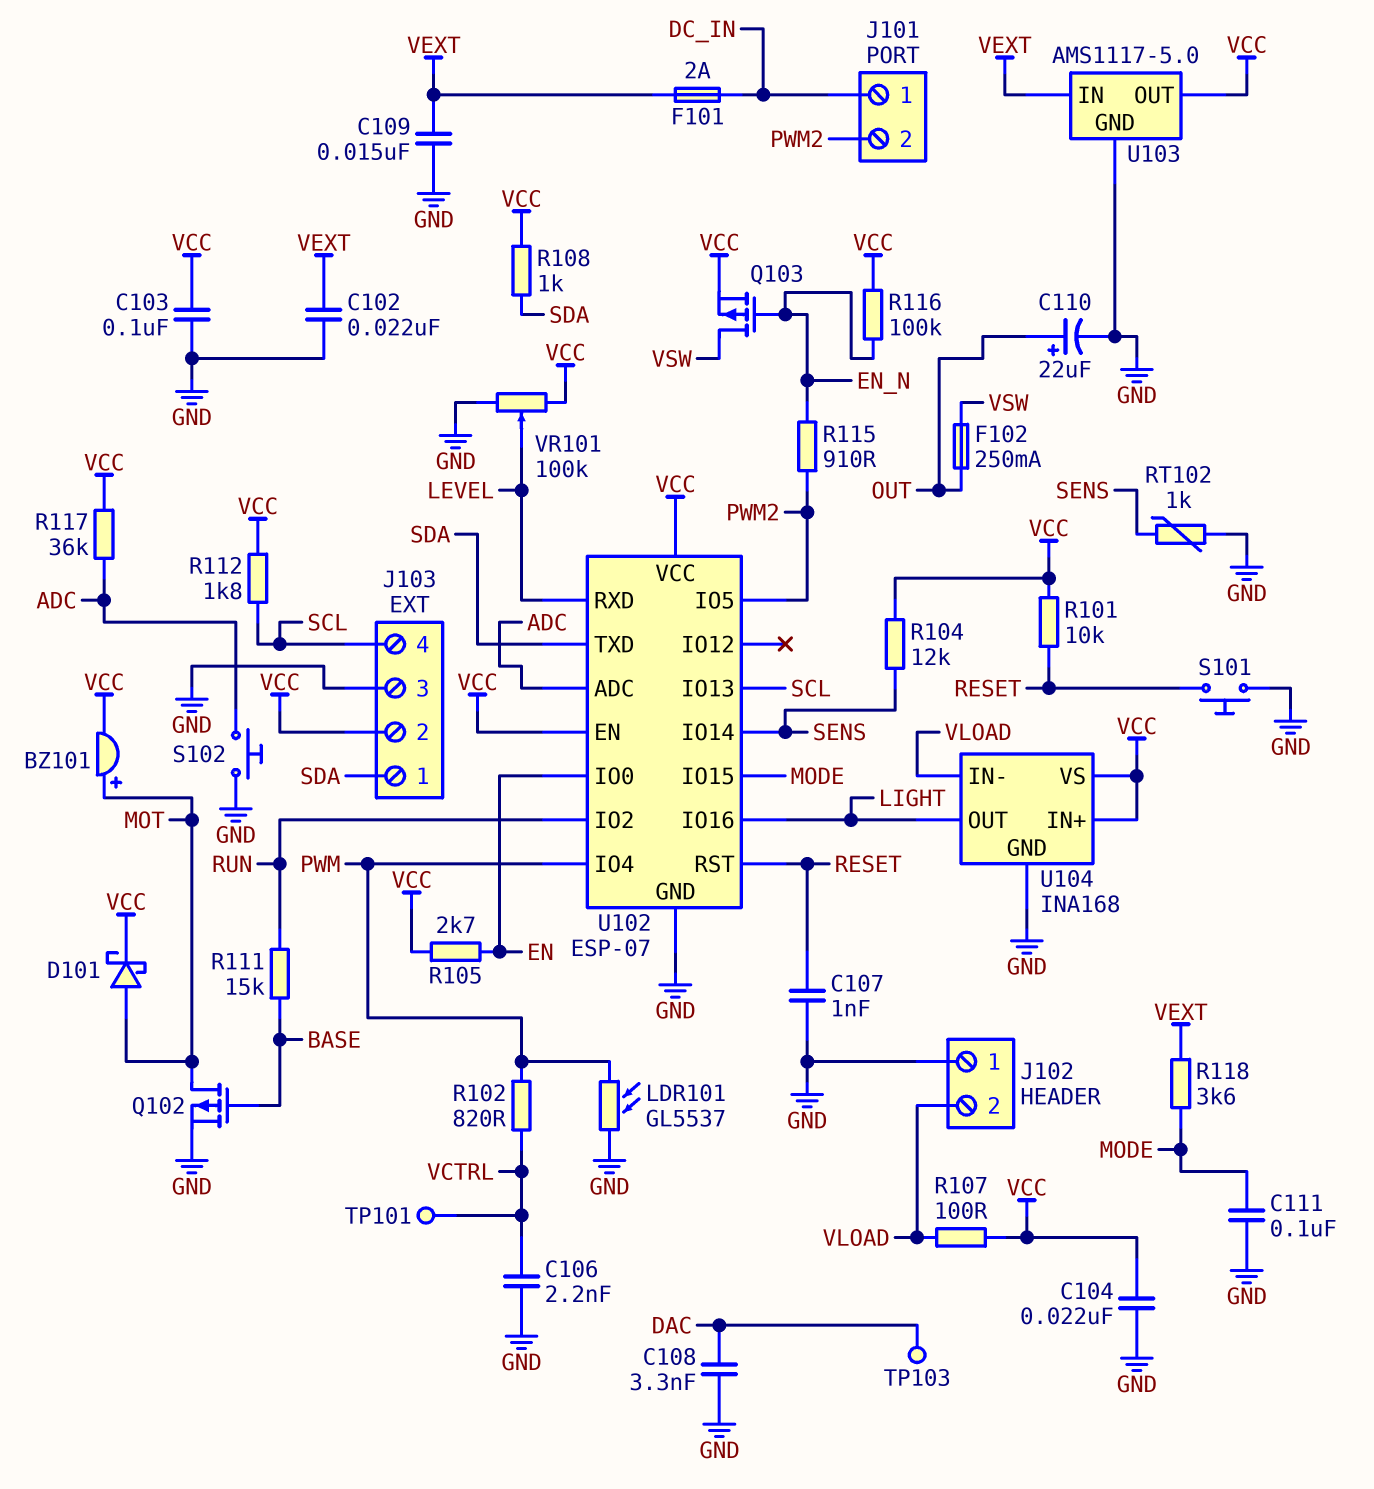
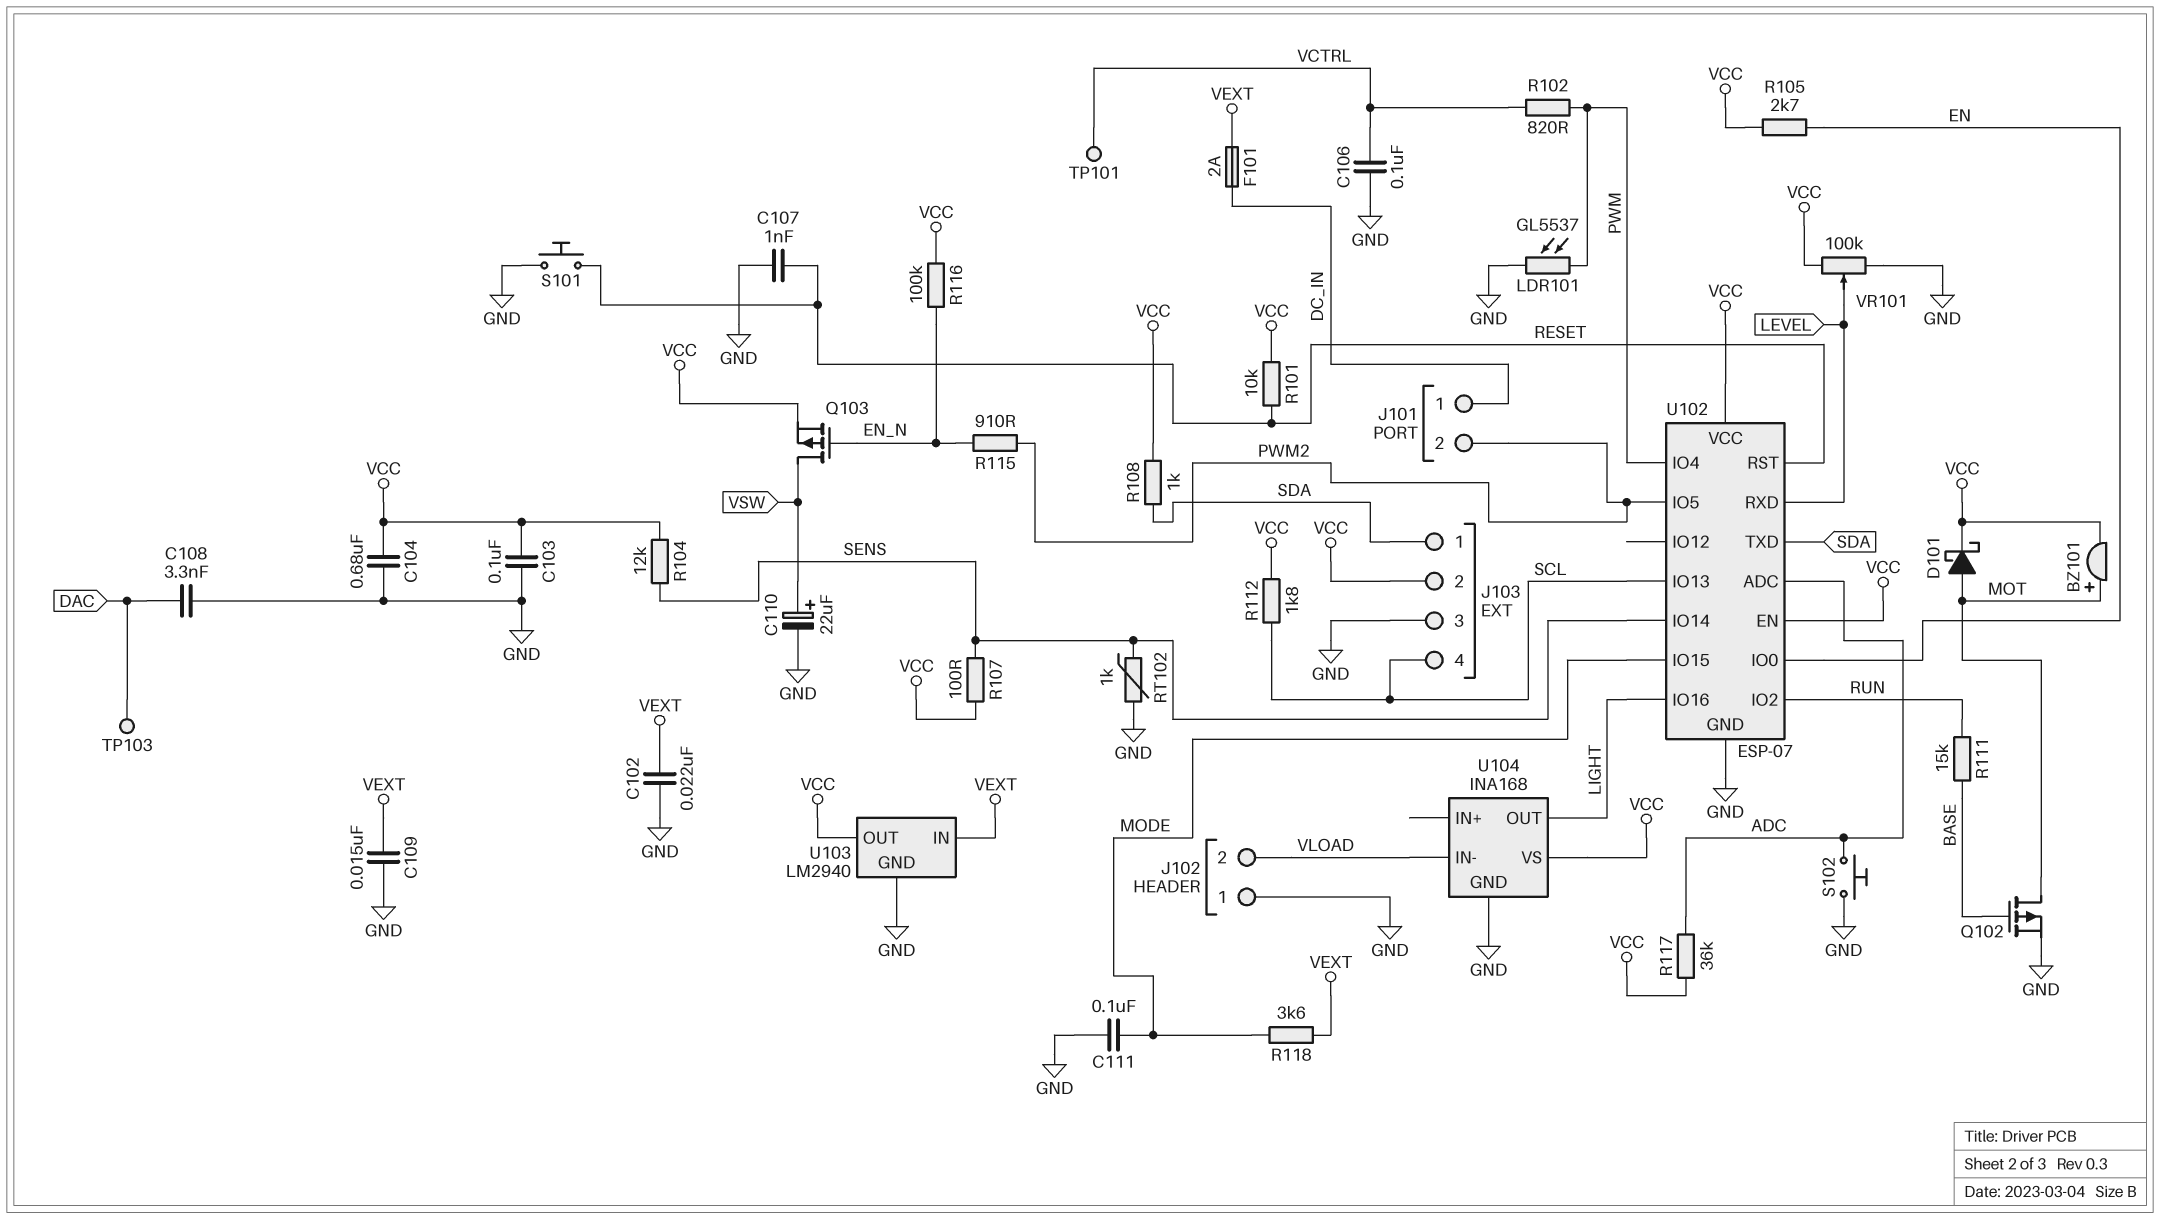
C104: 22nF (GND, VCC) -> 680nF (GND, VCC)
C106: 2.2nF (GND, VCTRL) -> 100nF (GND, VCTRL)
C110: 22uF (plus OUT, minus GND) -> 22uF (plus VSW, minus GND)
F102: 250mA (OUT, VSW) -> none
R107: 100 (VCC, VLOAD) -> 100 (SENS, VCC)
U103: AMS1117-5.0 -> LM2940
U104 pin IN+: VCC -> none

